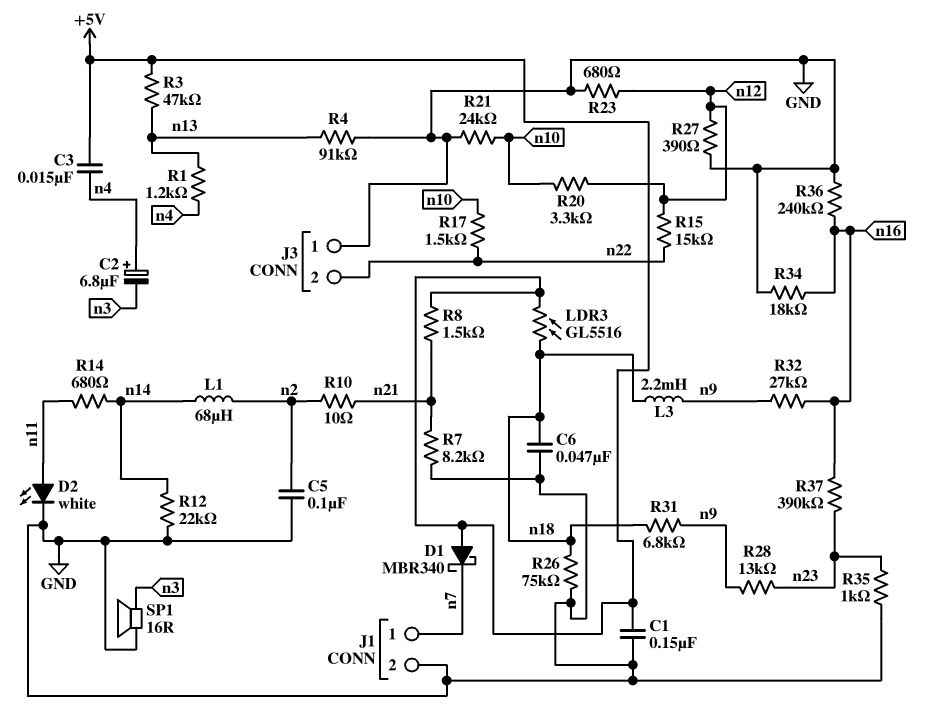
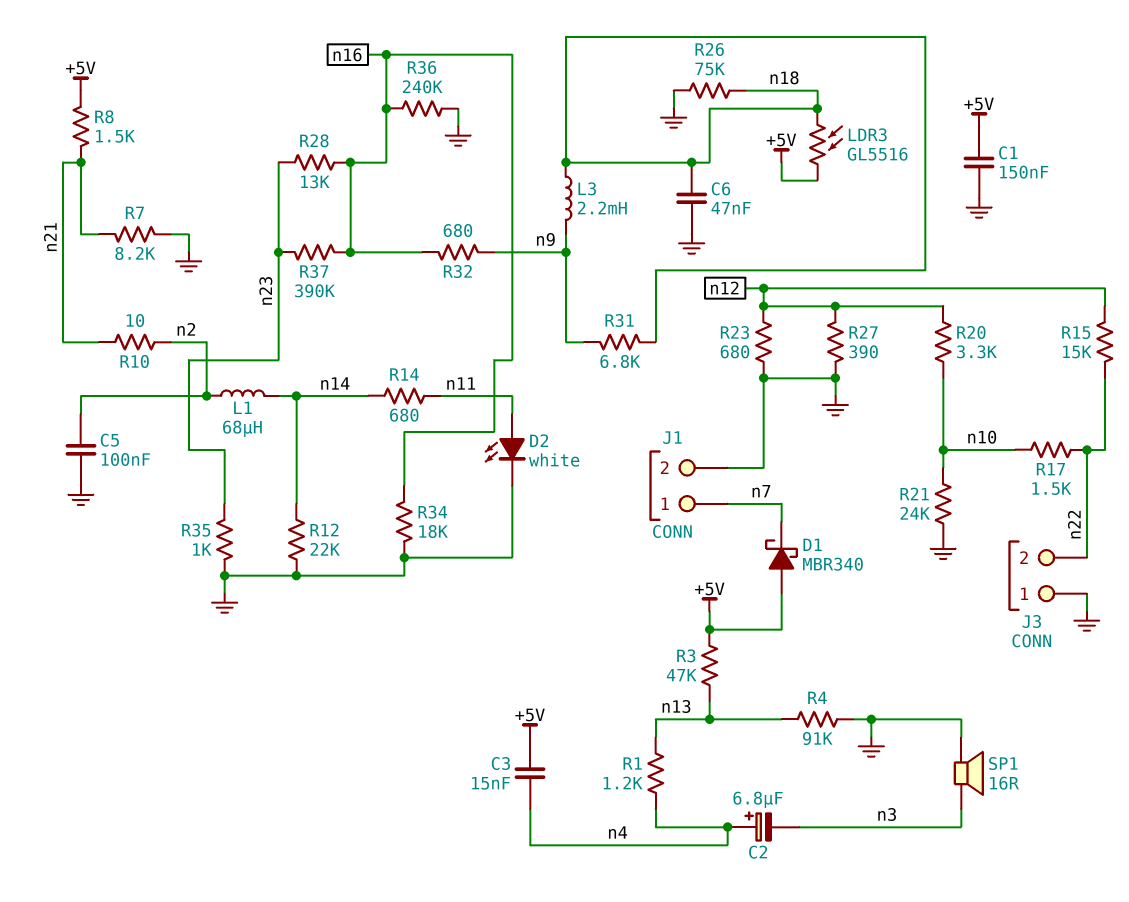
R28: 13k (n9, n23) -> 13k (n16, n23)
R32: 27k (n9, n16) -> 680 (n9, n16)

